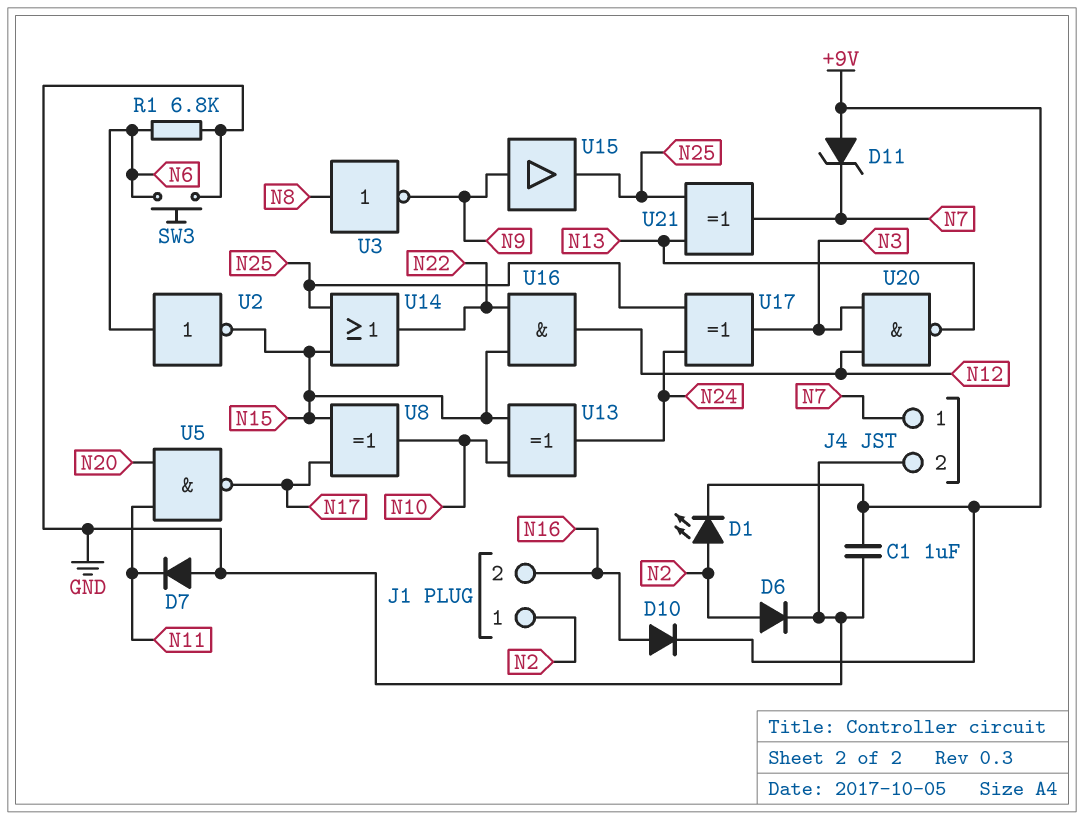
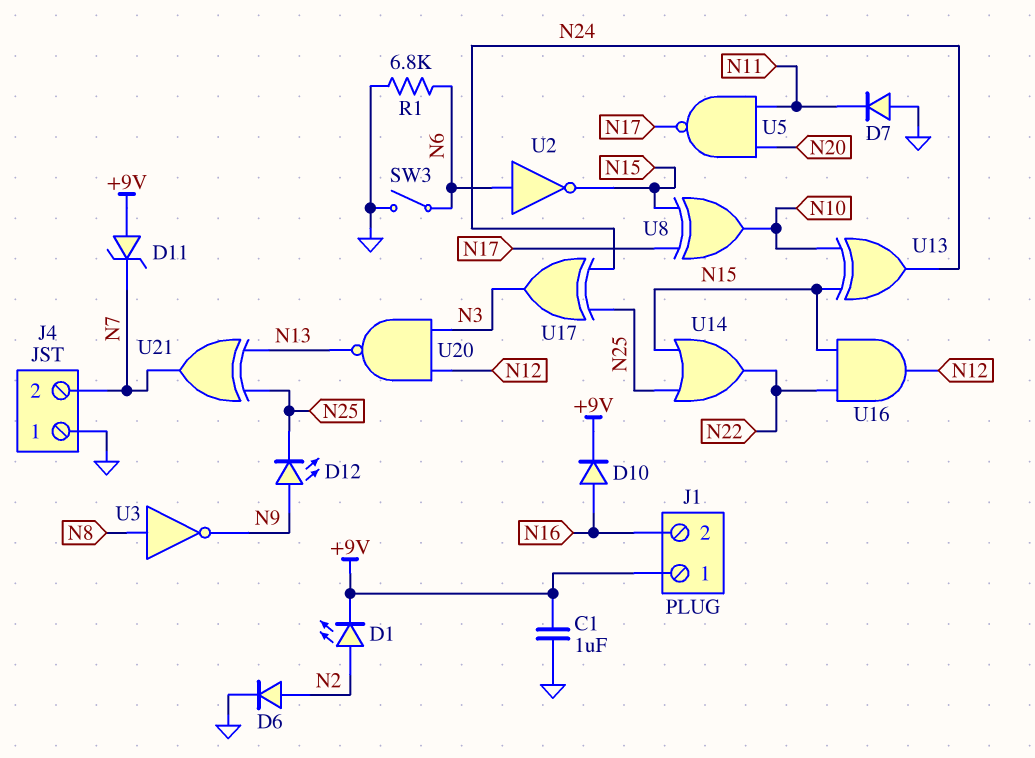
D12: none -> LED (A N9, K N25)
J1 pin 1: N2 -> +9V
J4 pin 1: N7 -> GND
J4 pin 2: GND -> N7
SW3: button (GND, N6) -> switch (GND, N6)
U15: buffer (in N9, out N25) -> none

